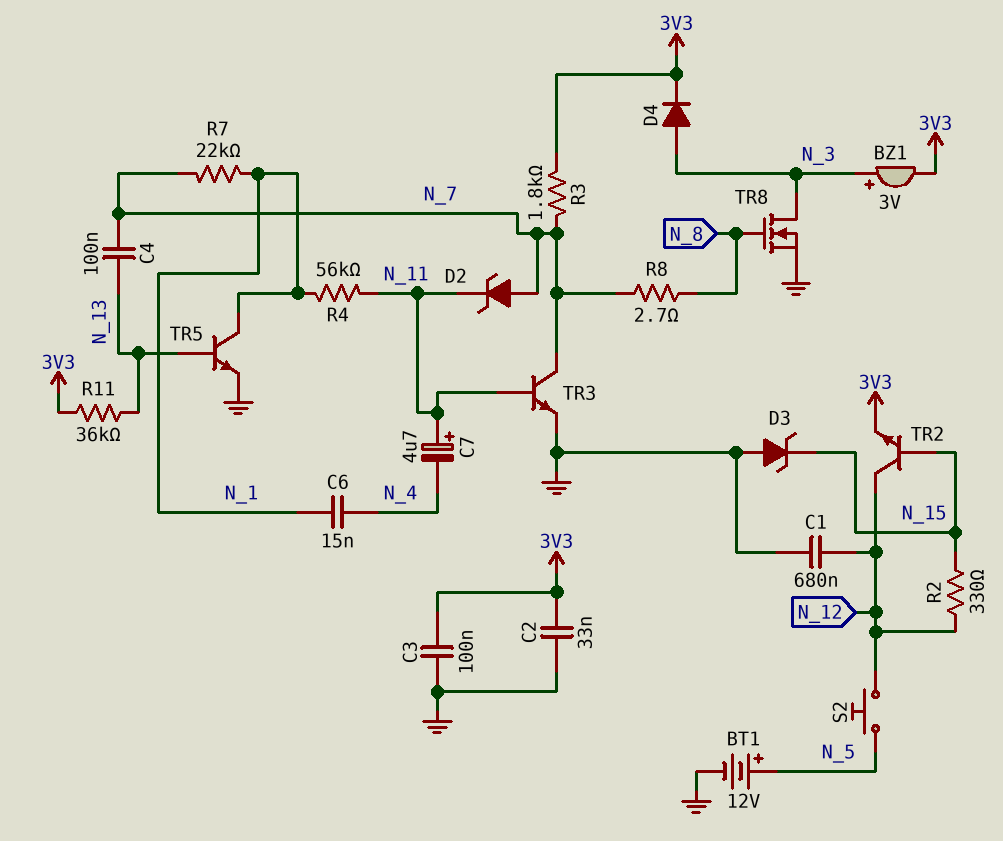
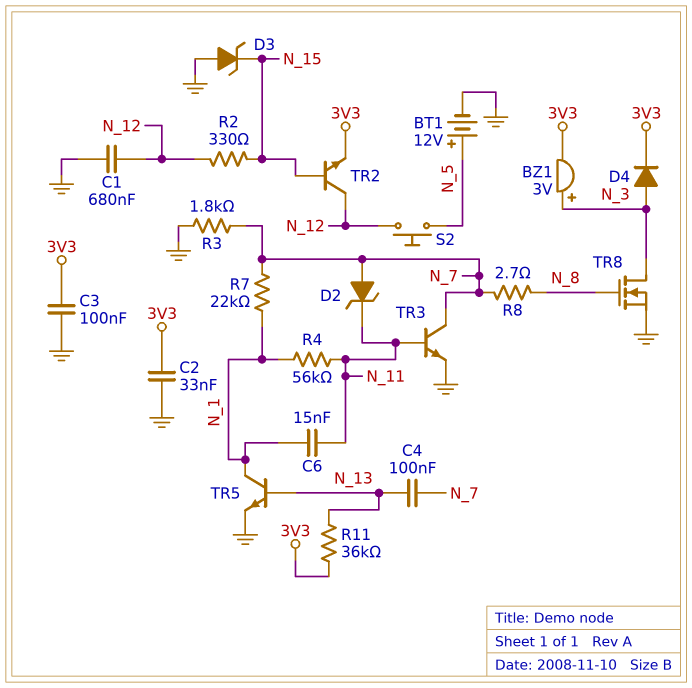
C6: 15nF (N_1, N_4) -> 15nF (N_1, N_11)
C7: 4.7uF (plus N_11, minus N_4) -> none
R3: 1.8k (3V3, N_7) -> 1.8k (GND, N_7)

